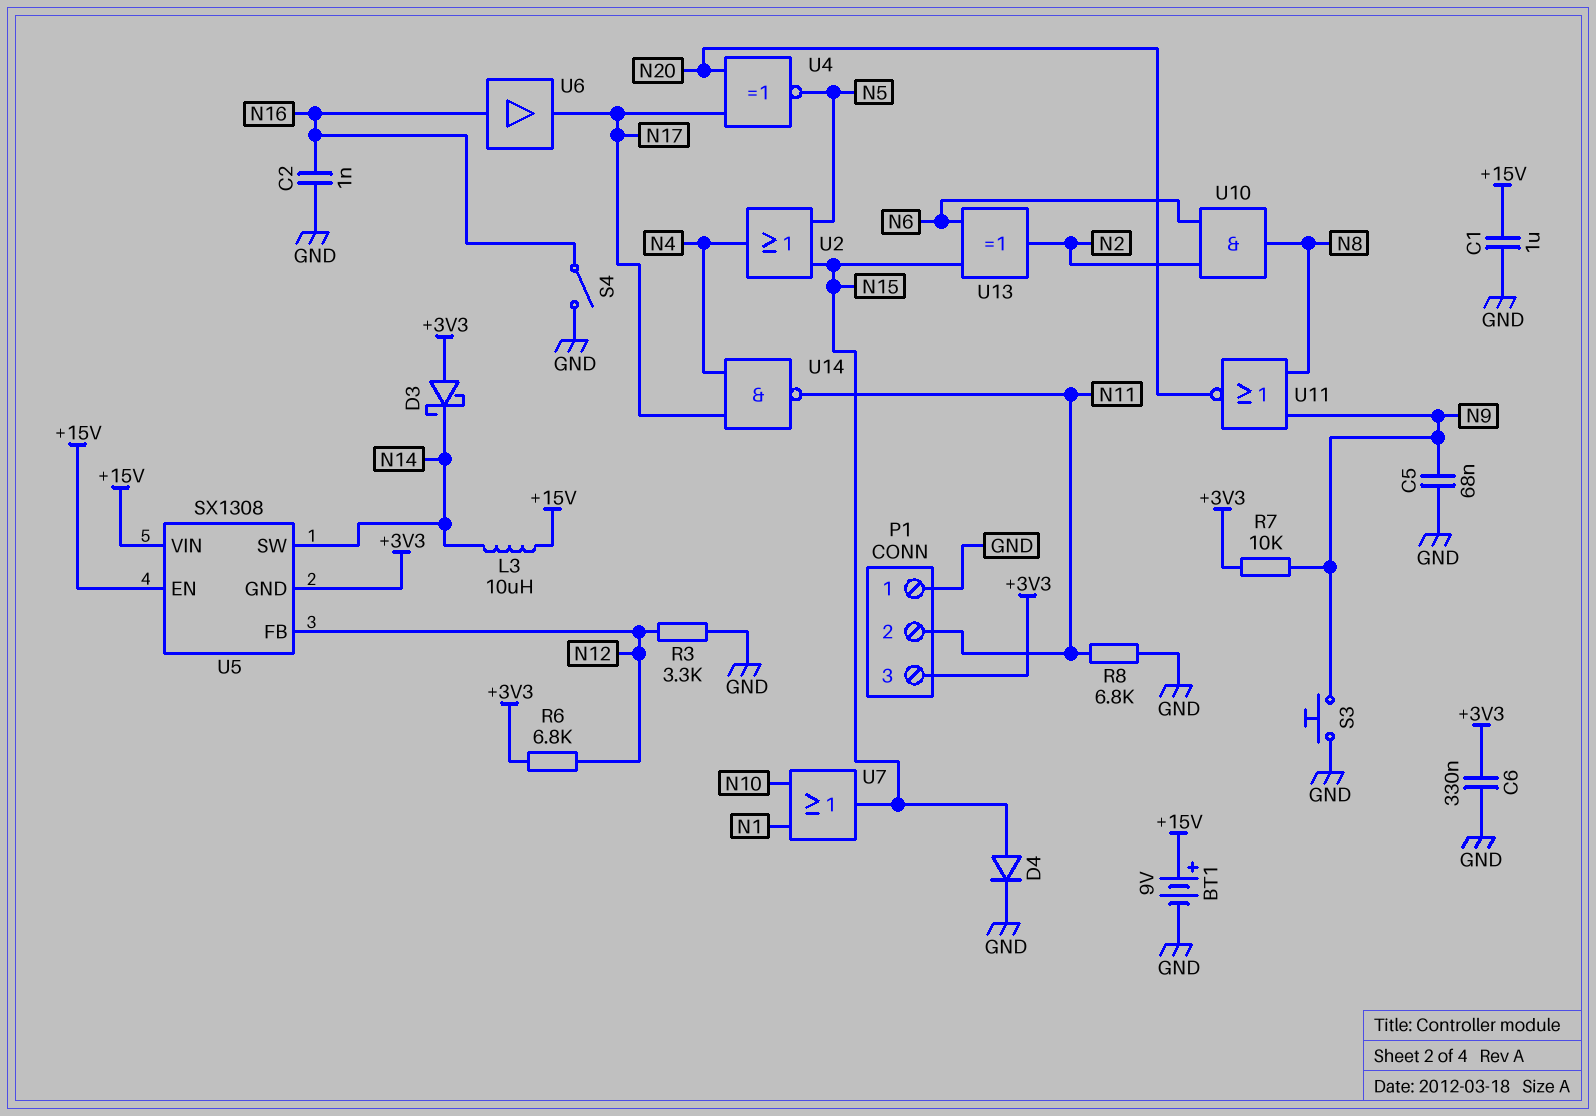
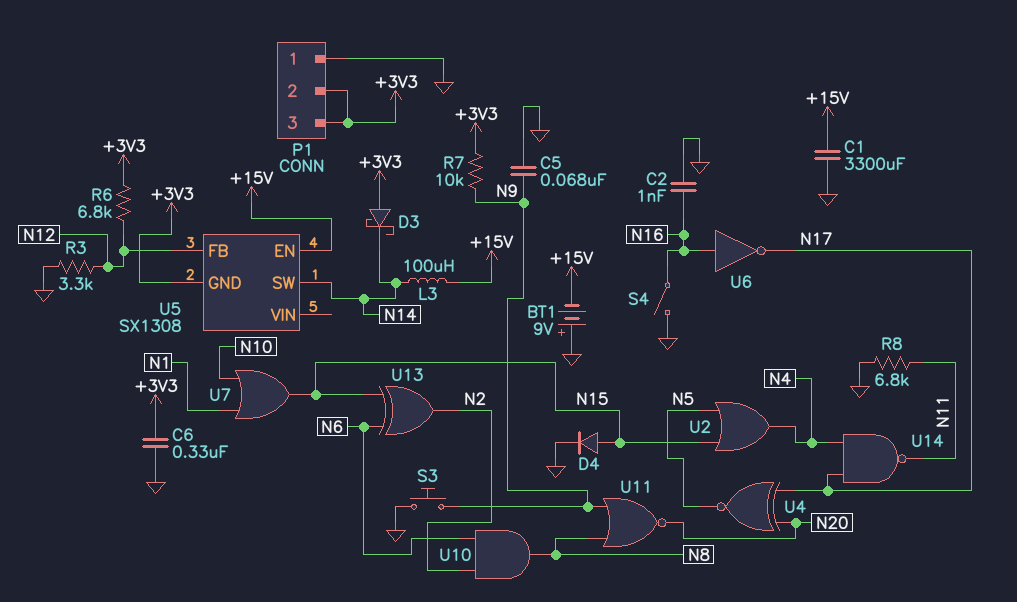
BT1: 9V (plus +15V, minus GND) -> 9V (plus GND, minus +15V)
C1: 1uF (+15V, GND) -> 3300uF (+15V, GND)
L3: 10uH (+15V, N14) -> 100uH (+15V, N14)
P1 pin 2: N11 -> +3V3
U5 pin VIN: +15V -> none
U6: buffer (in N16, out N17) -> NOT (in N16, out N17)

